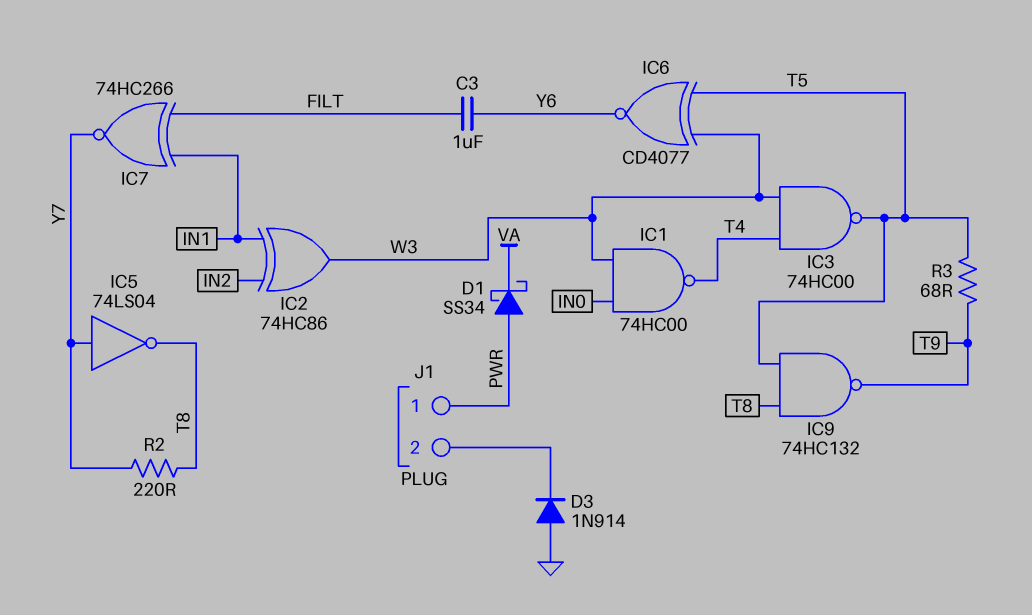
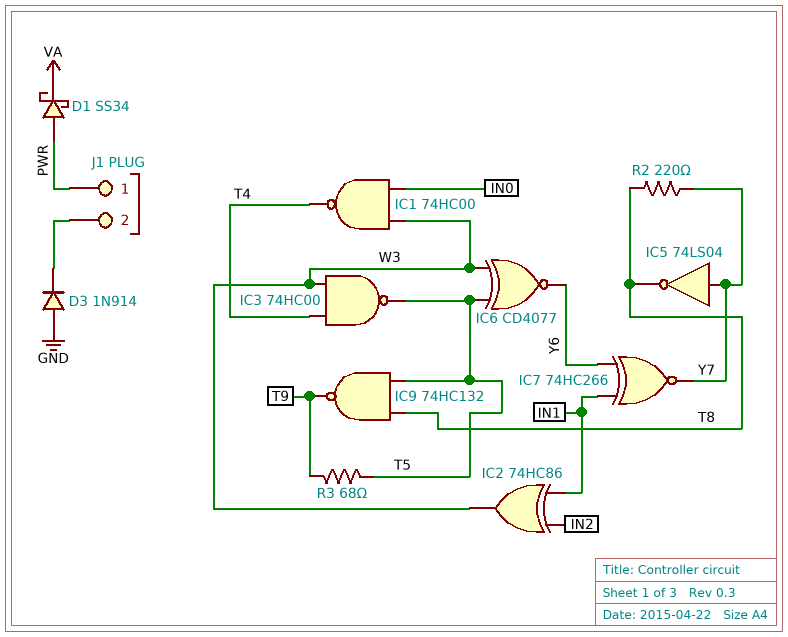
C3: 1uF (FILT, Y6) -> none
IC7: XNOR 74HC266 (in FILT, in IN1, out Y7) -> XNOR 74HC266 (in IN1, in Y6, out Y7)

